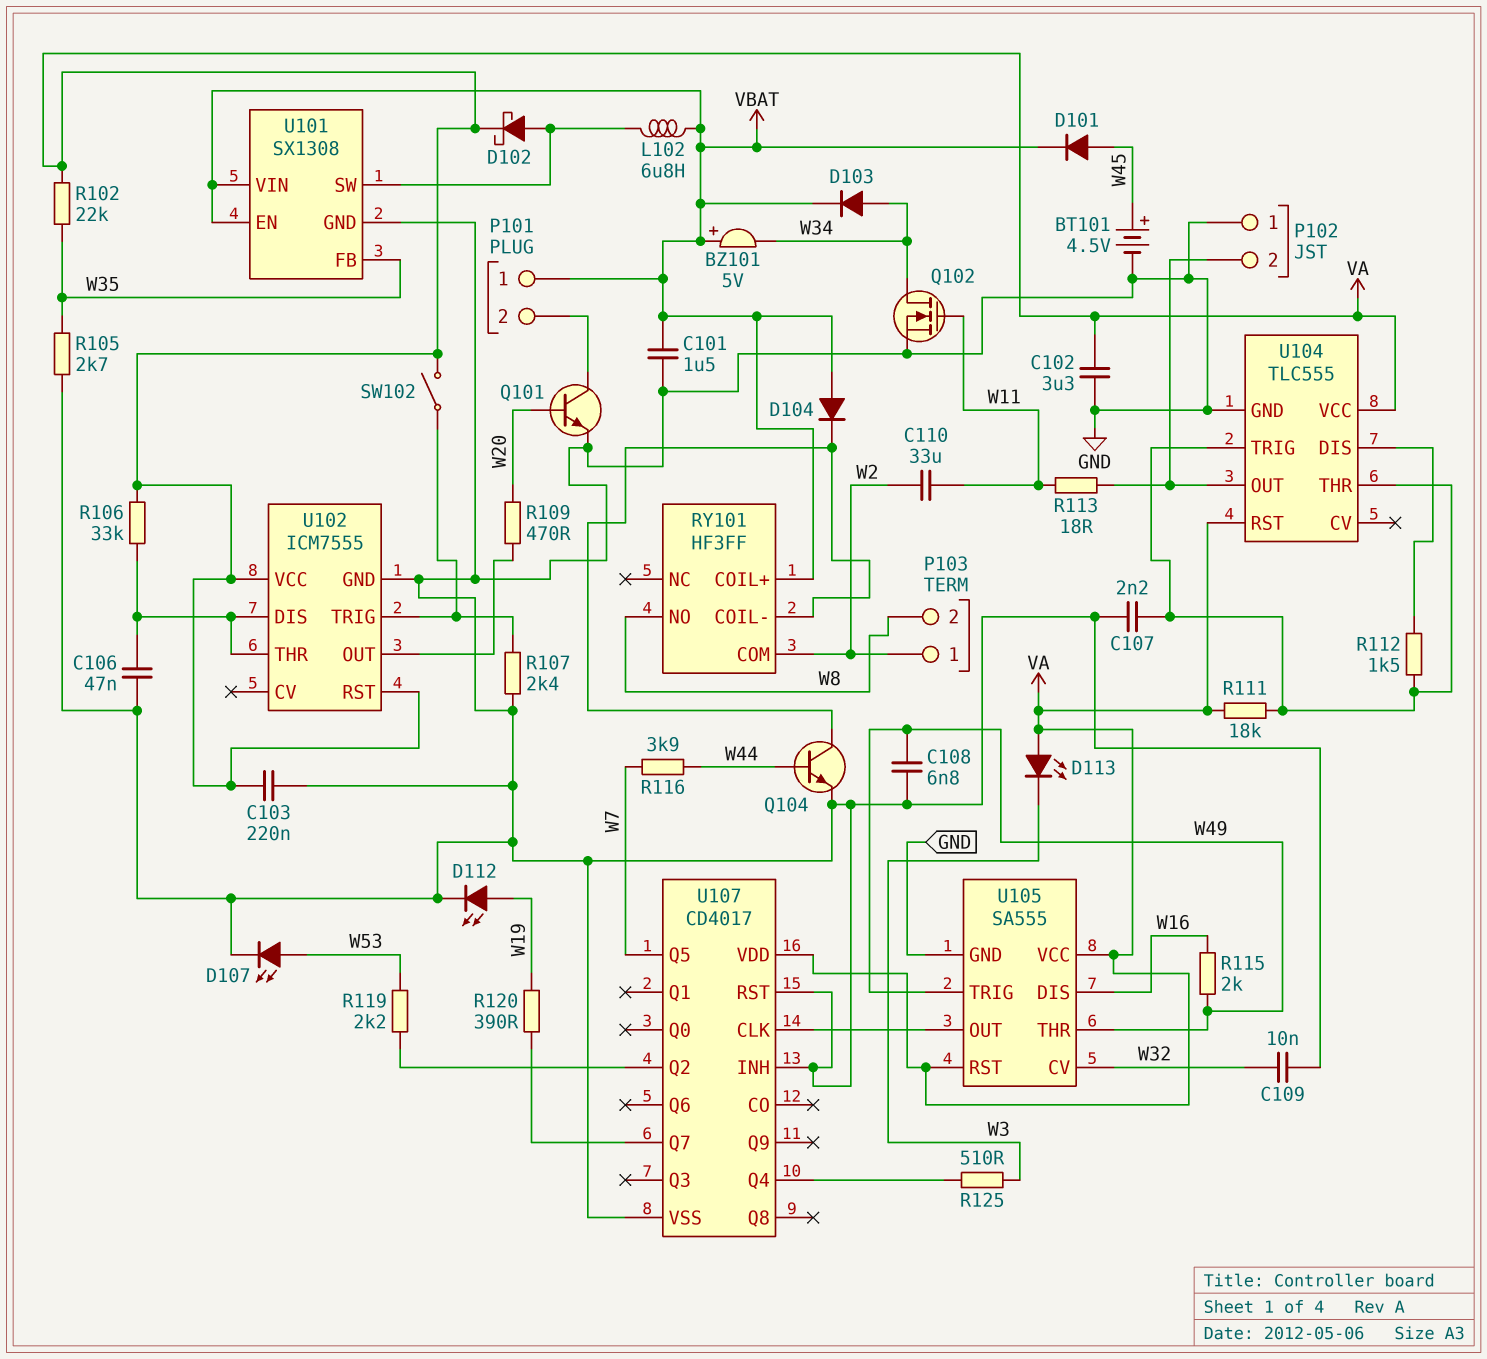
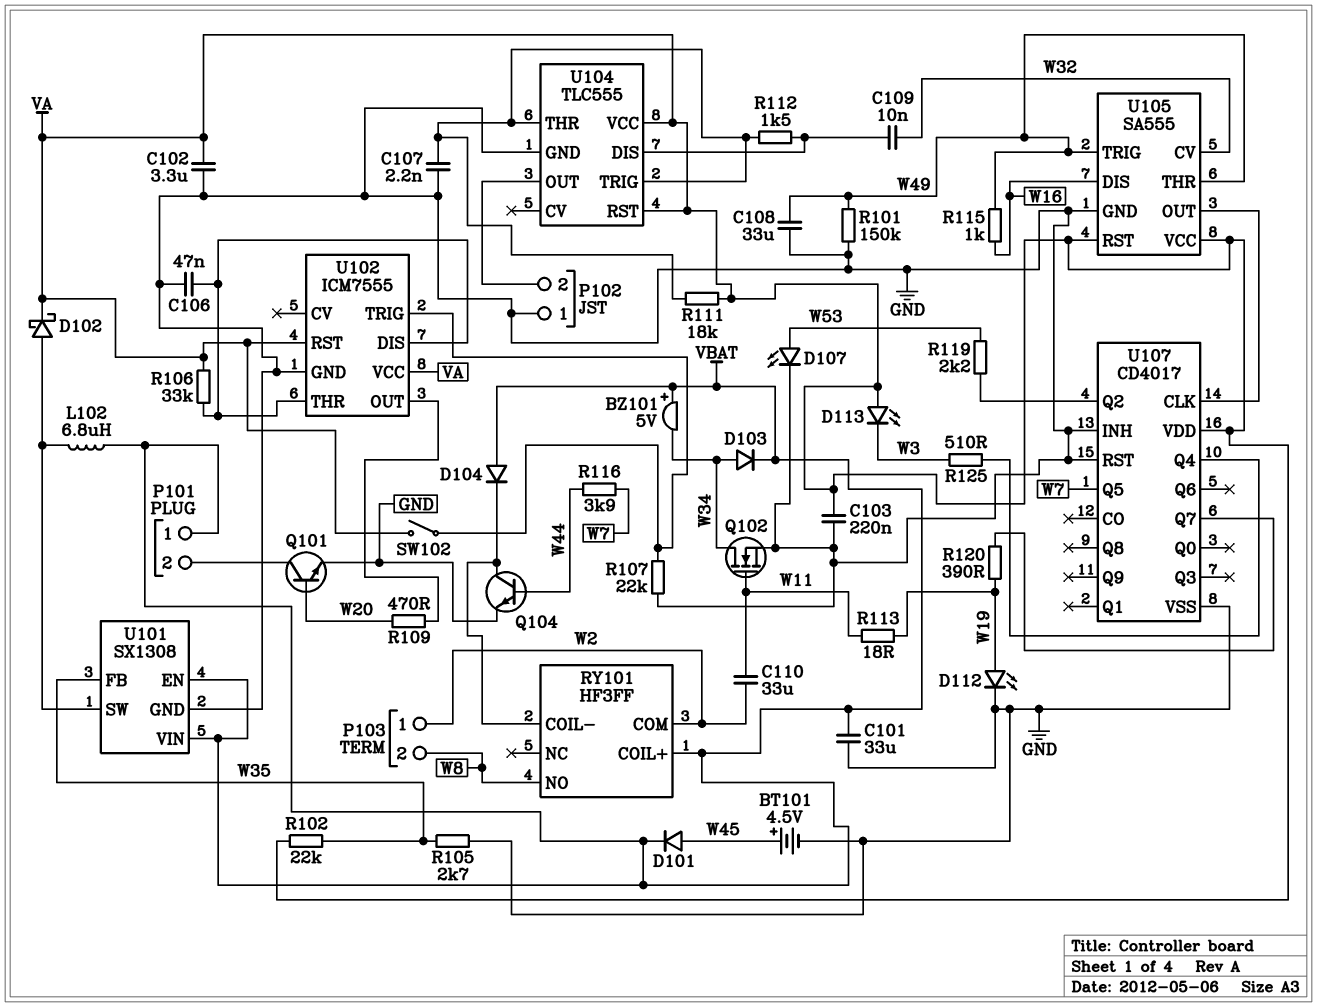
C101: 1.5uF (GND, VBAT) -> 33uF (GND, VBAT)
C108: 6.8nF (GND, W49) -> 33uF (GND, W49)
C109: 10nF (GND, W32) -> 10nF (U104/DIS, W32)
R101: none -> 150k (GND, W49)
R107: 2.4k (GND, U102/TRIG) -> 22k (GND, U102/TRIG)
R113: 18 (P102/2, W11) -> 18 (W11, W19)
R115: 2k (W16, W49) -> 1k (W16, W49)

